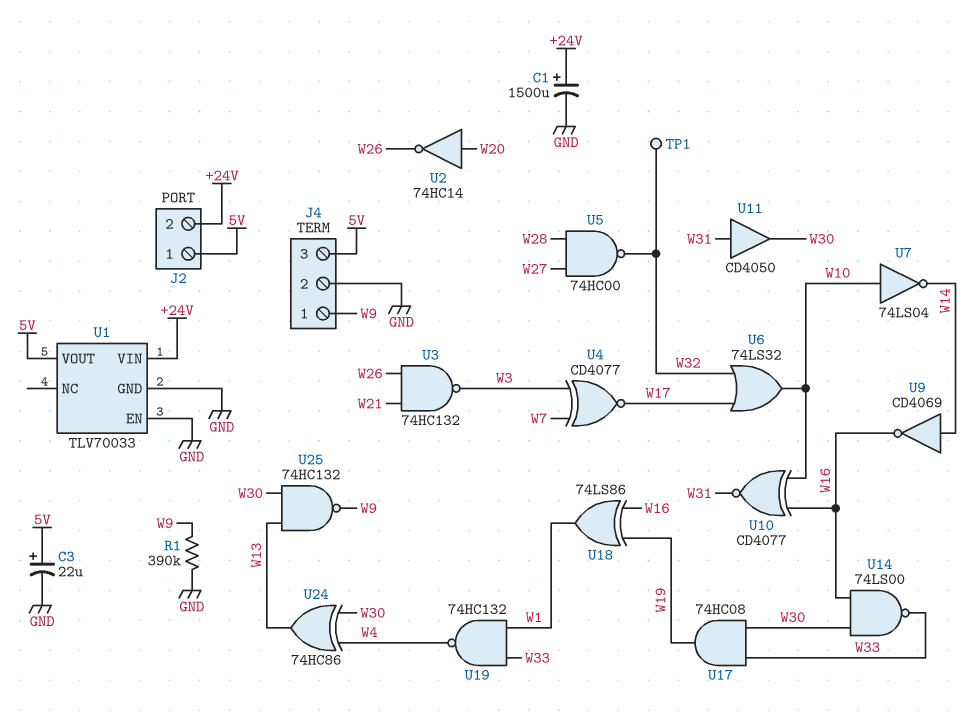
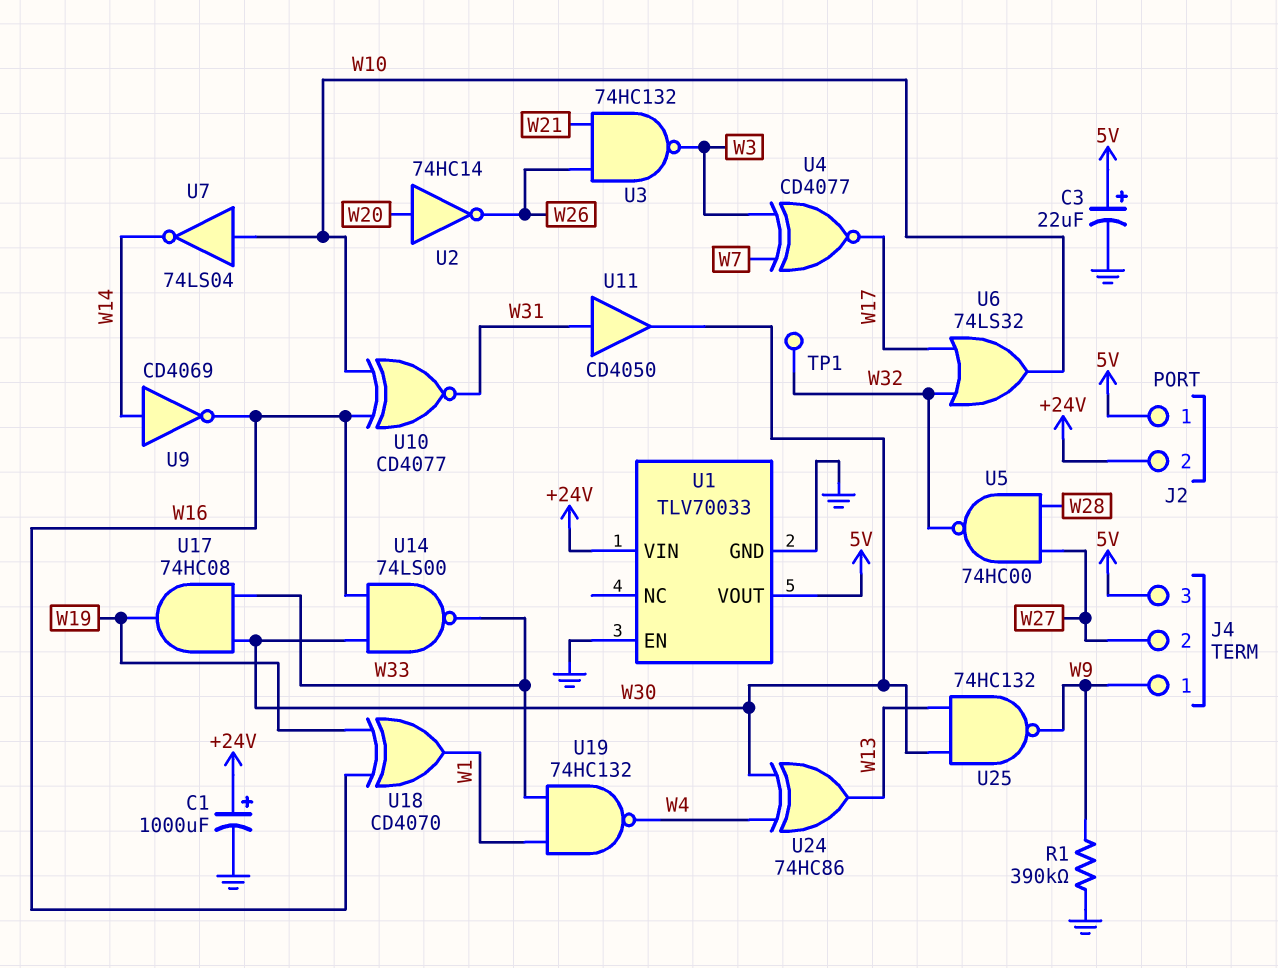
C1: 1500uF (plus +24V, minus GND) -> 1000uF (plus +24V, minus GND)
J4 pin 2: GND -> W27
U18: XOR 74LS86 (in W16, in W19, out W1) -> XOR CD4070 (in W16, in W19, out W1)

